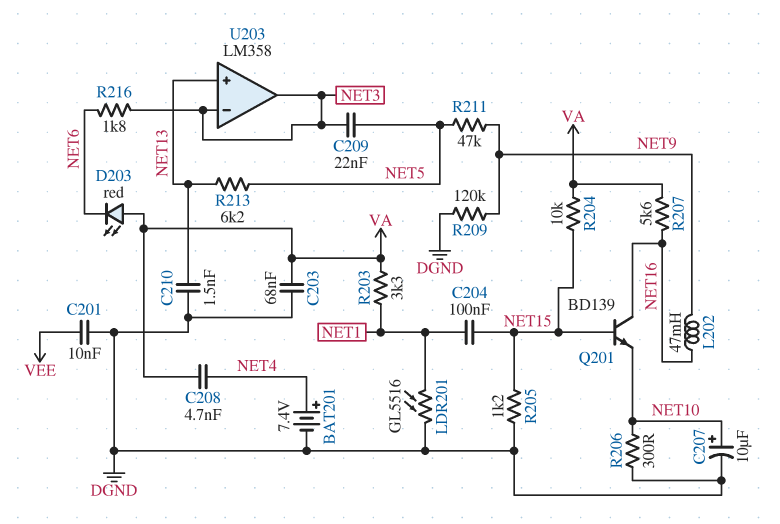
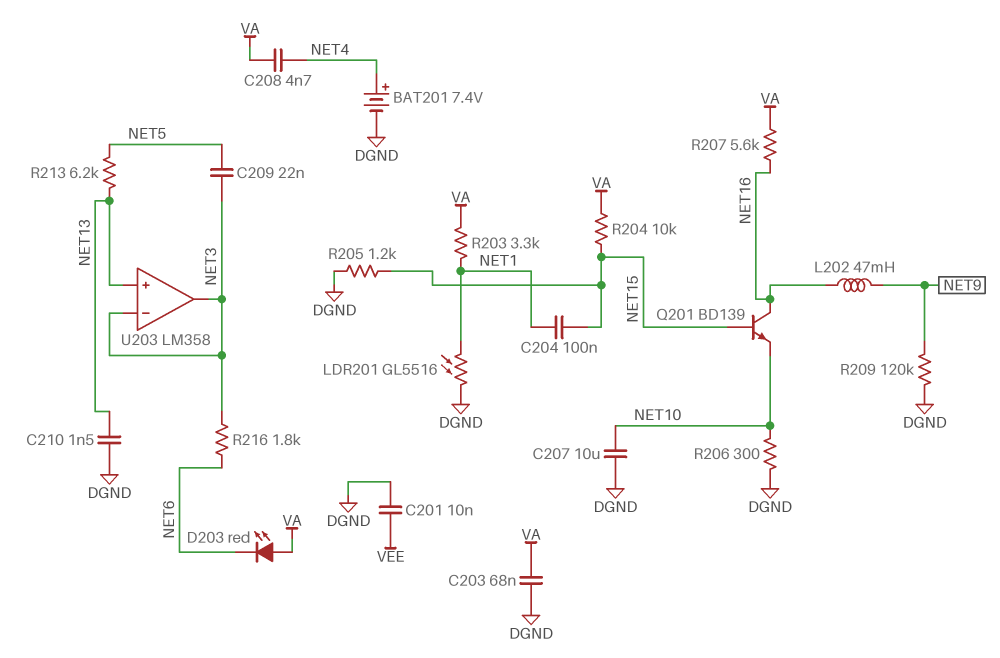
C207: 10uF (plus NET10, minus DGND) -> 10uF (DGND, NET10)
R211: 47k (NET5, NET9) -> none

